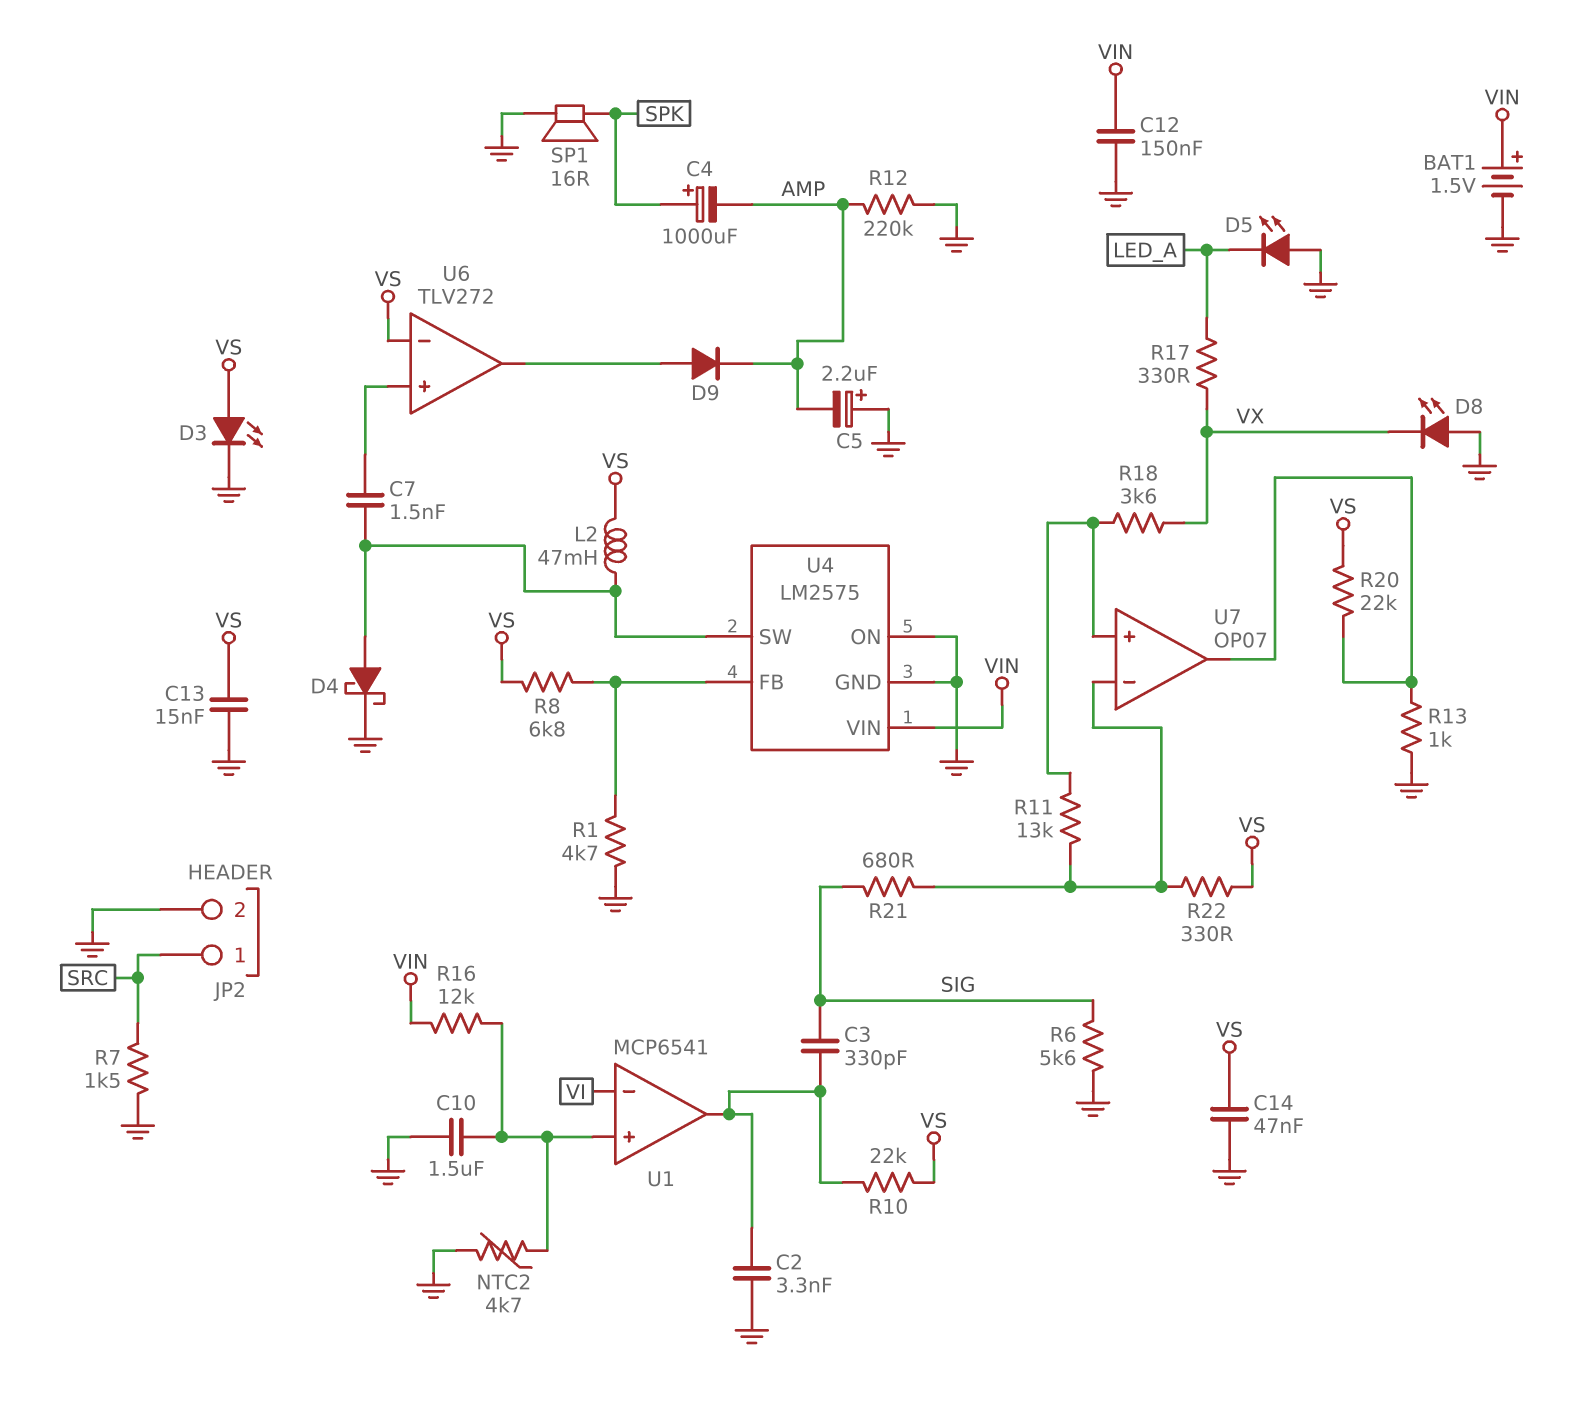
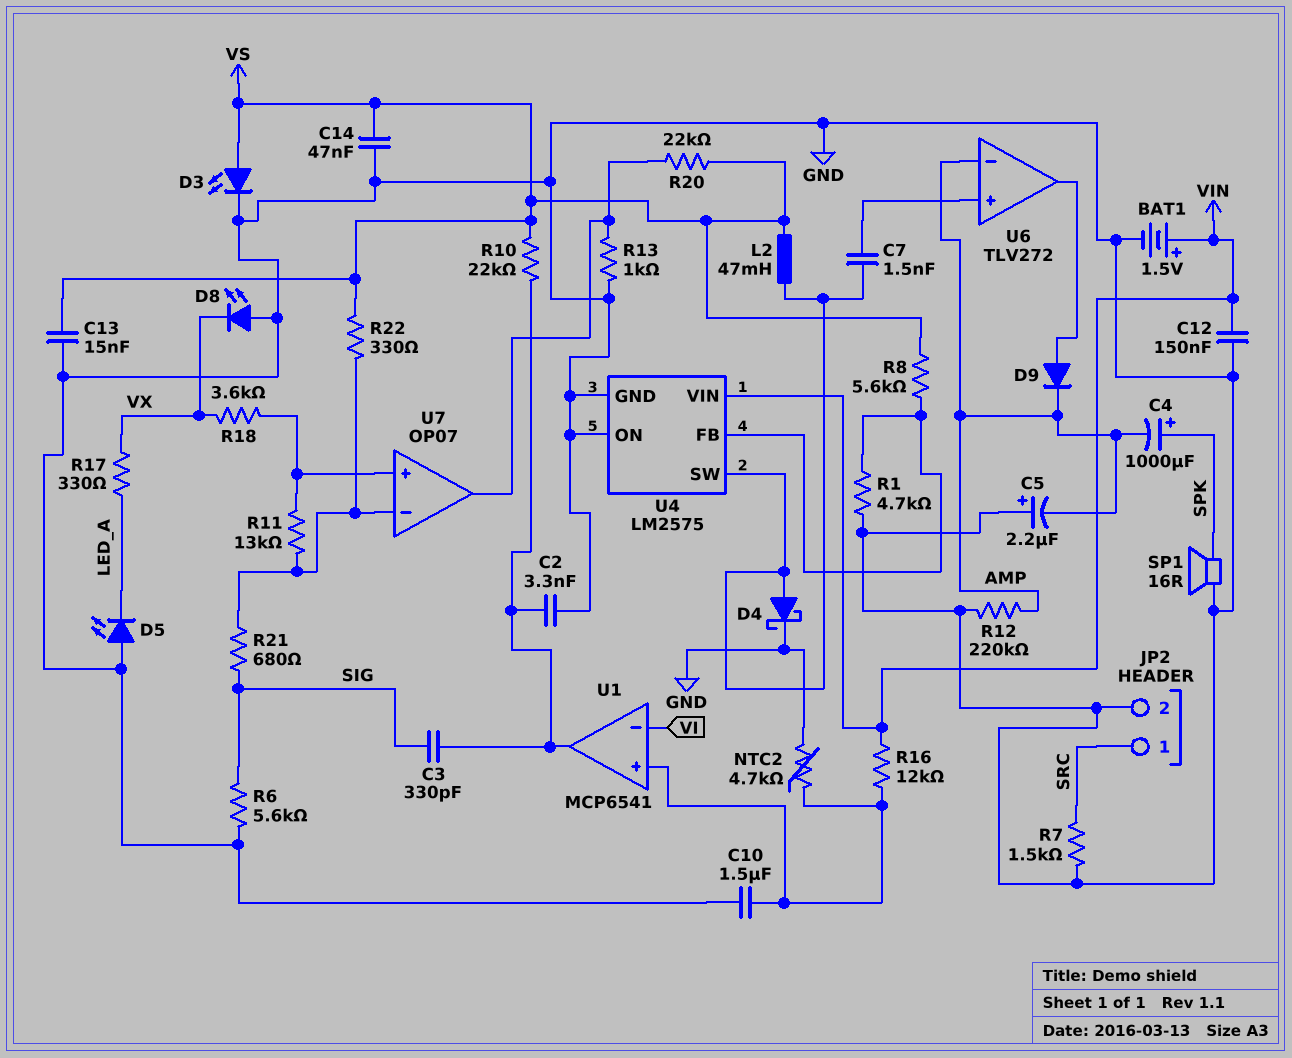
R8: 6.8k (U4/FB, VS) -> 5.6k (U4/FB, VS)
U6 pin in-: VS -> AMP

